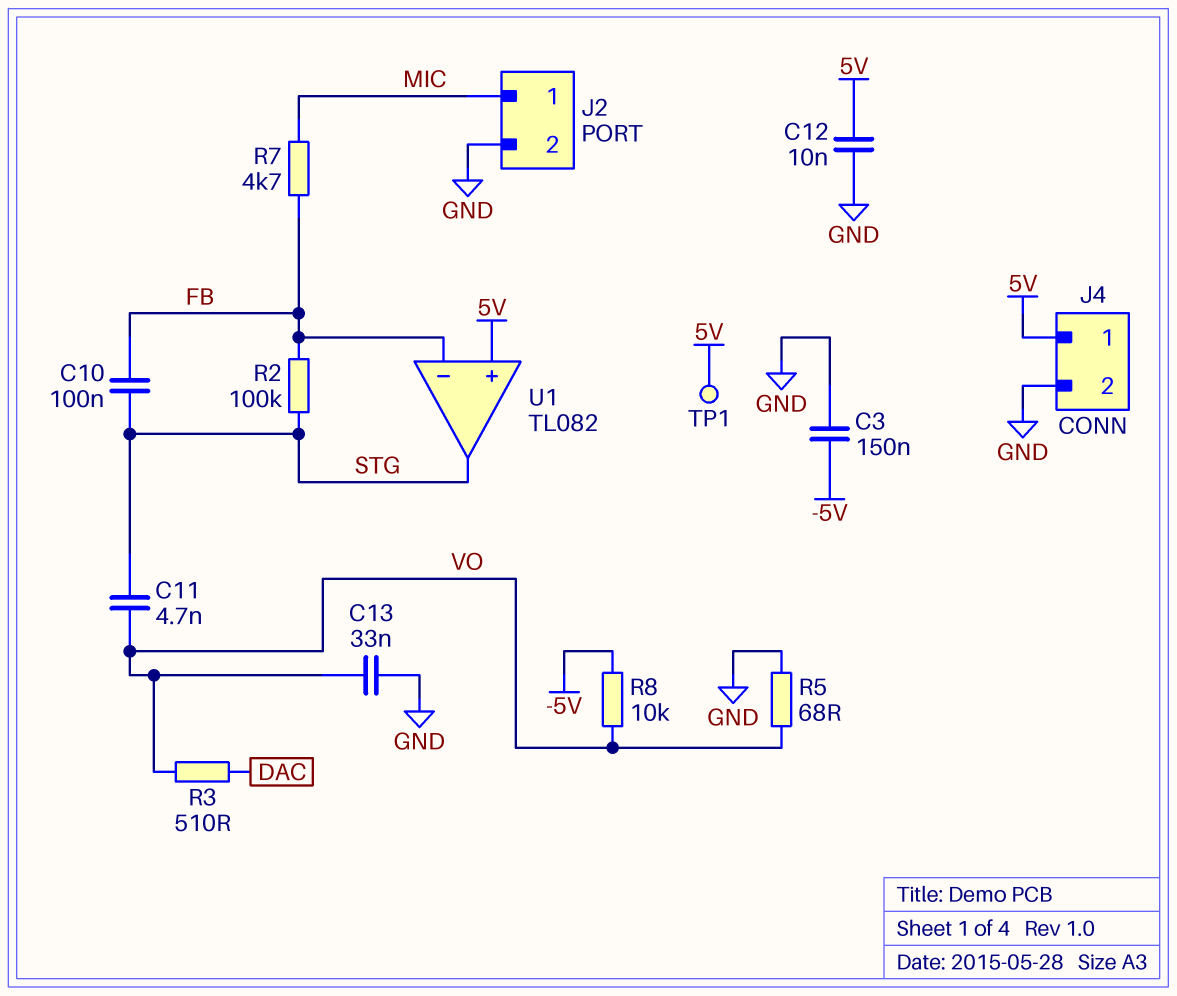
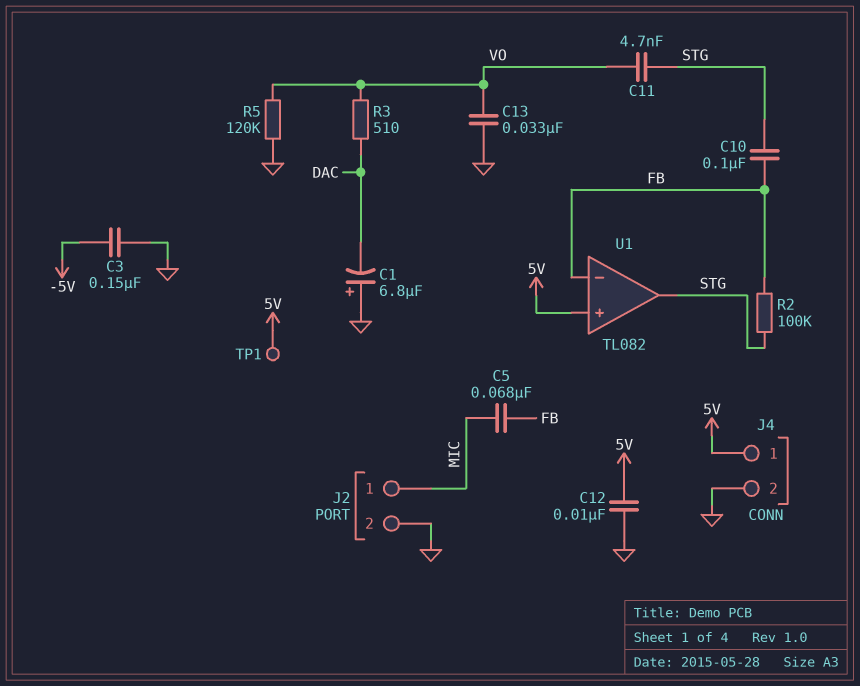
C1: none -> 6.8uF (plus GND, minus DAC)
C5: none -> 68nF (FB, MIC)
R5: 68 (GND, VO) -> 120k (GND, VO)
R7: 4.7k (FB, MIC) -> none
R8: 10k (-5V, VO) -> none

